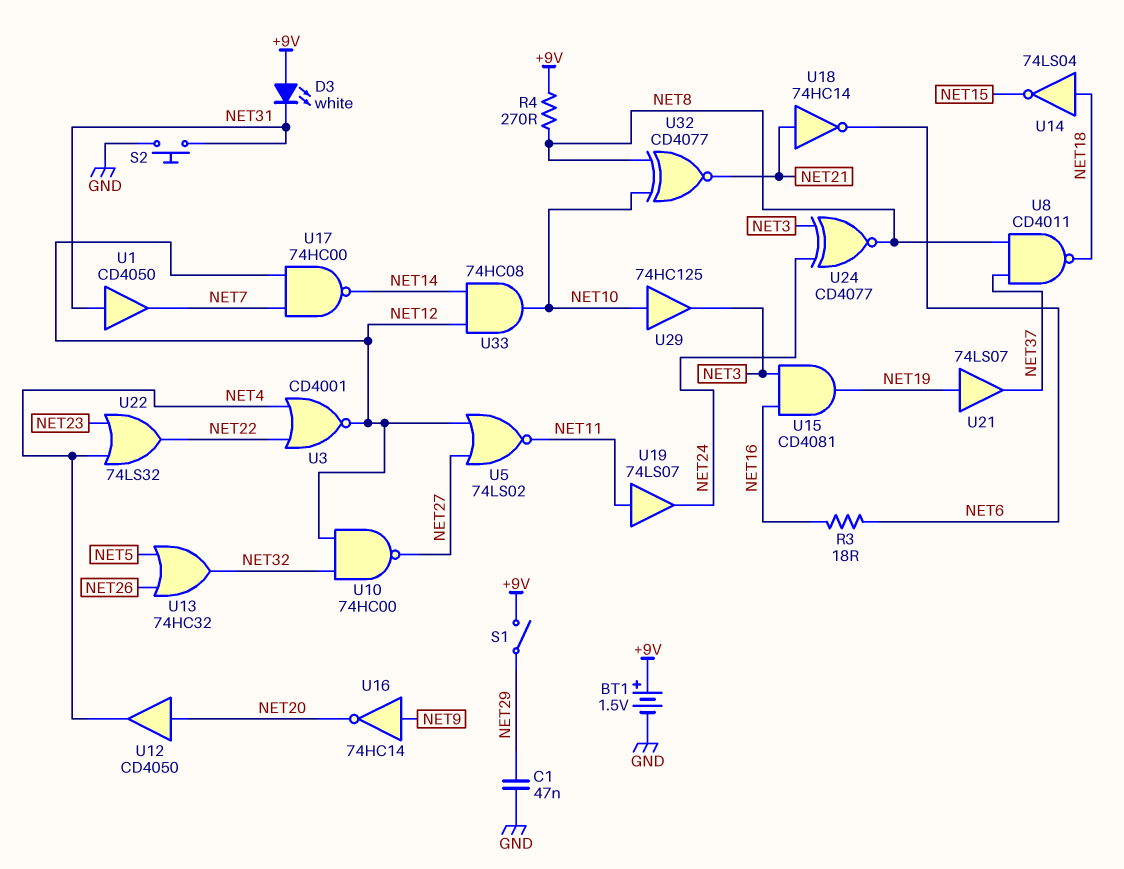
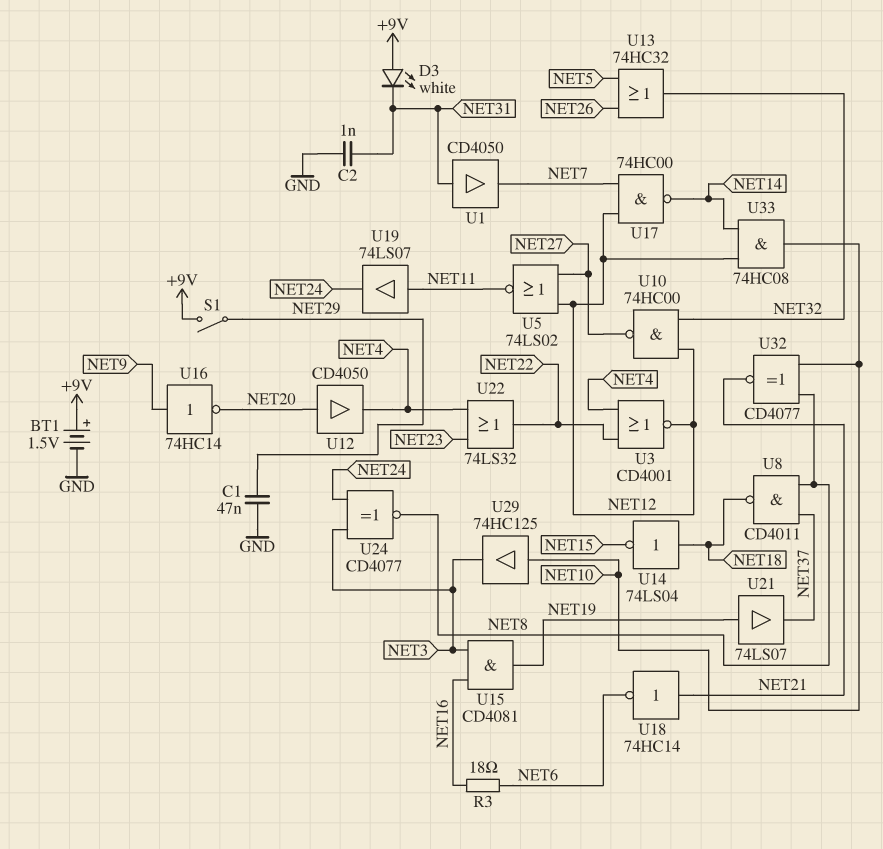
C2: none -> 1nF (GND, NET31)
R4: 270 (+9V, NET8) -> none
S2: button (GND, NET31) -> none

